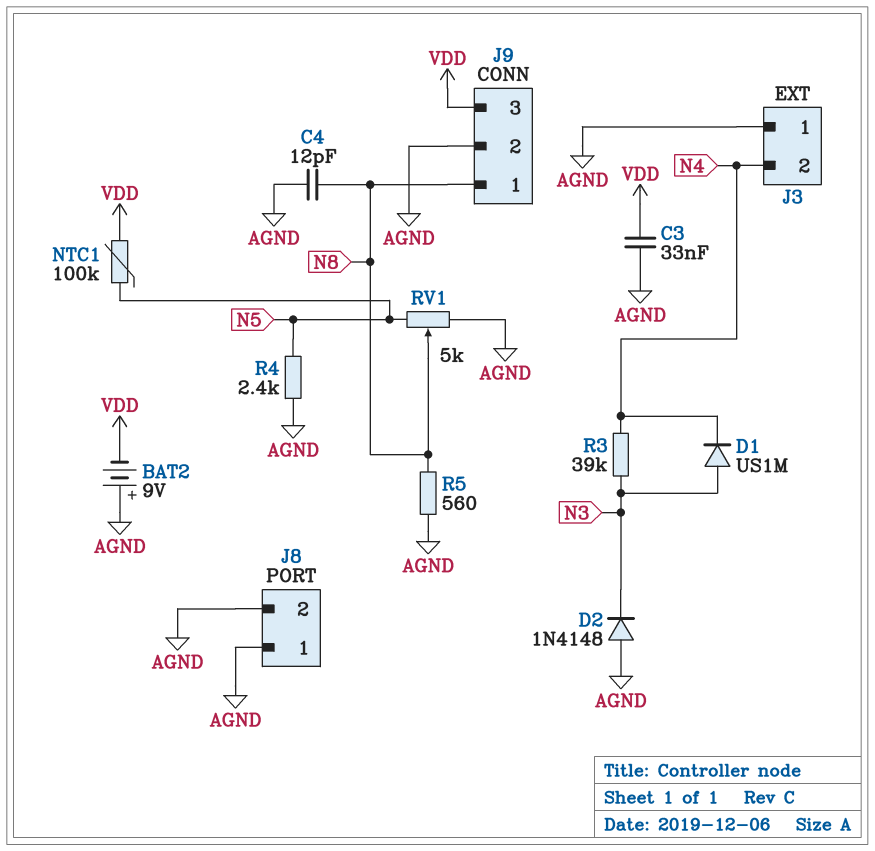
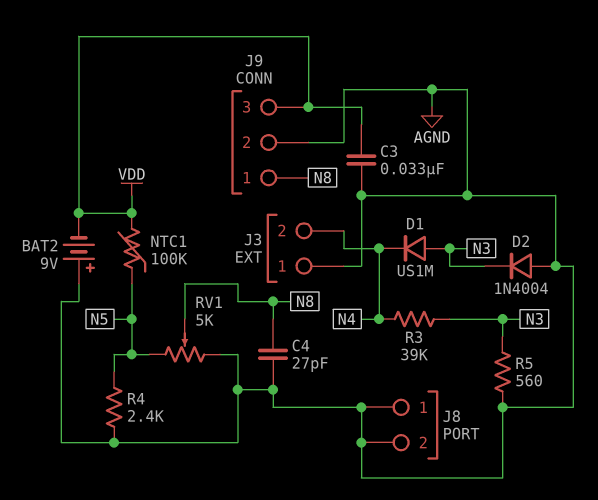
C4: 12pF (AGND, N8) -> 27pF (AGND, N8)
D2: diode 1N4148 (A AGND, K N3) -> diode 1N4004 (A AGND, K N3)
R5: 560 (AGND, N8) -> 560 (AGND, N3)

